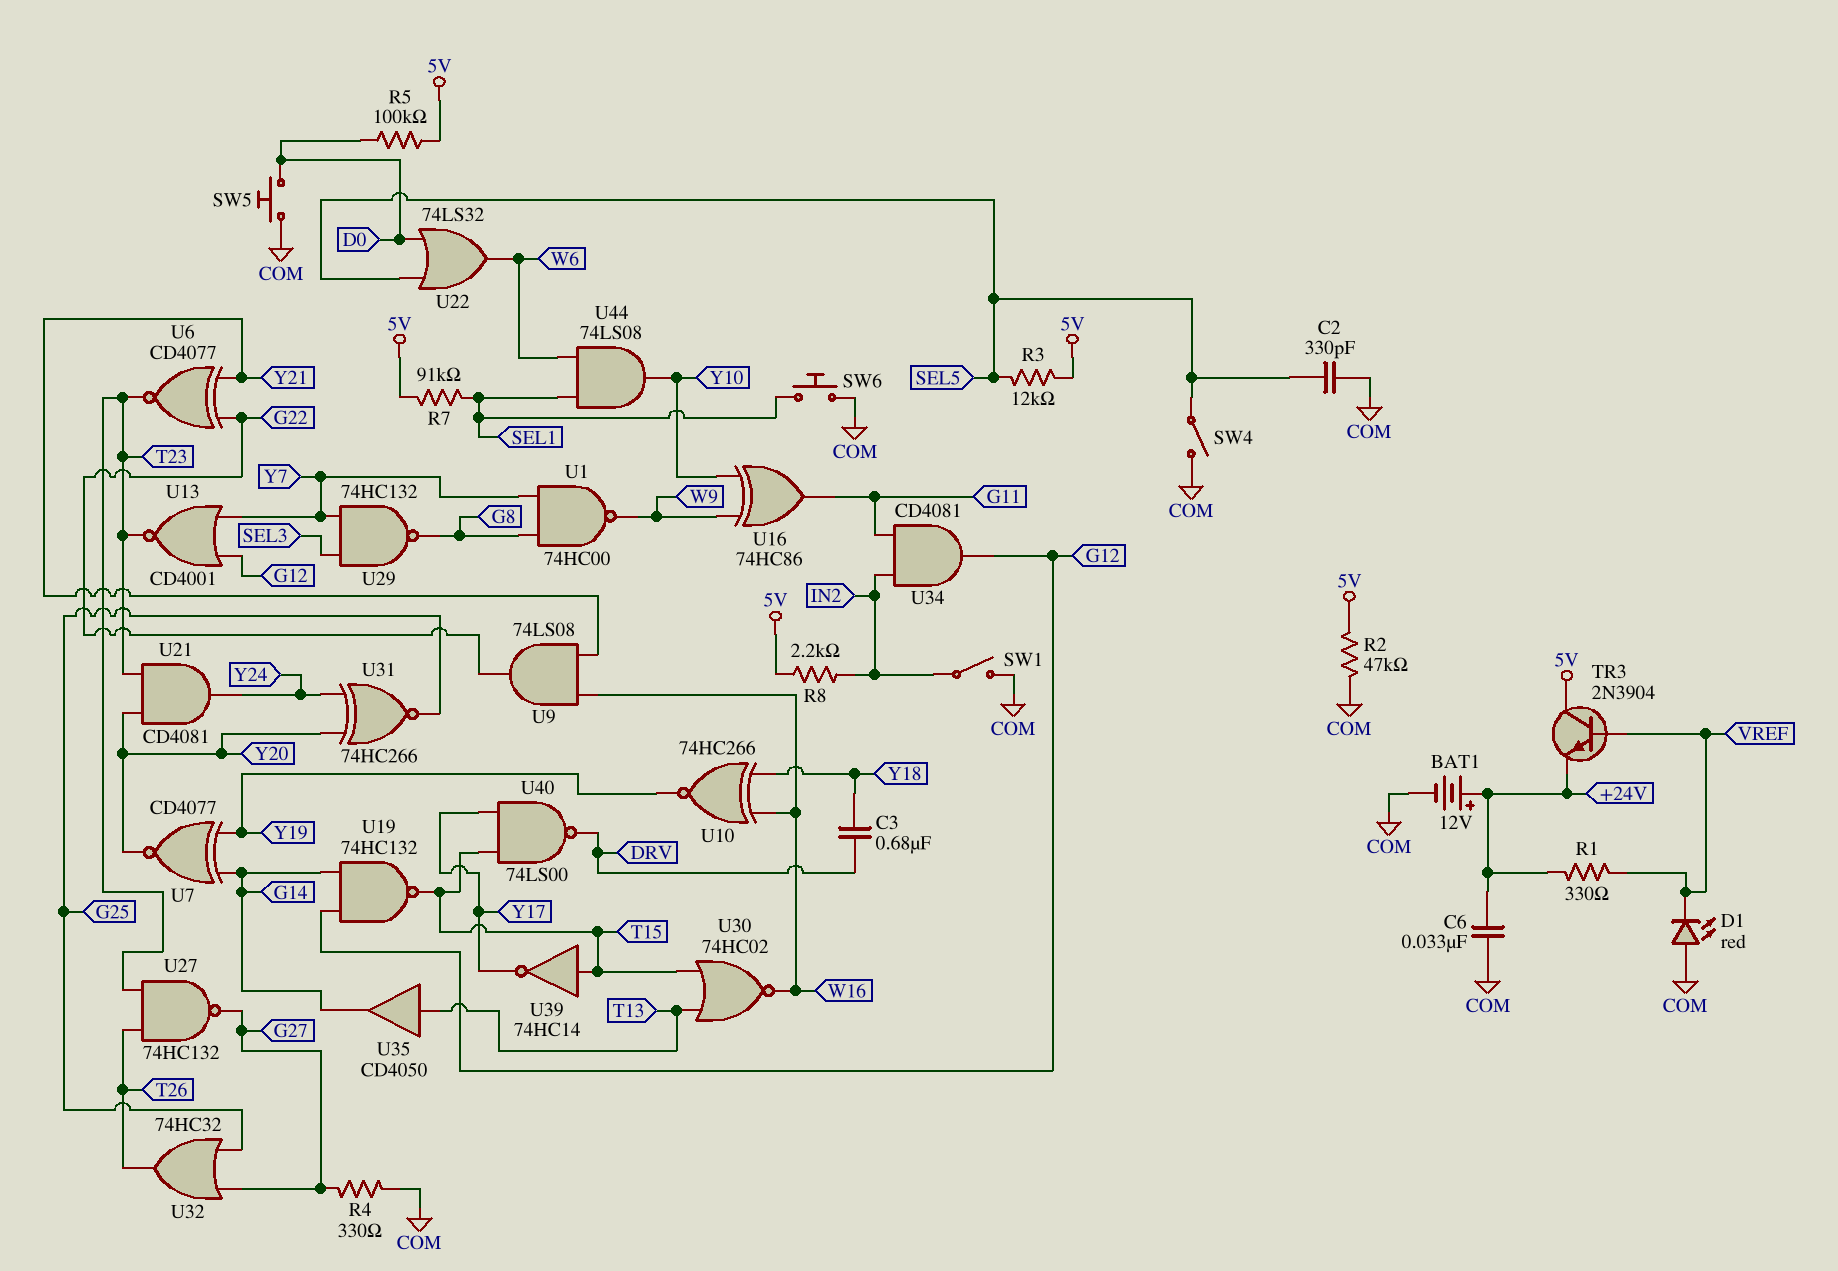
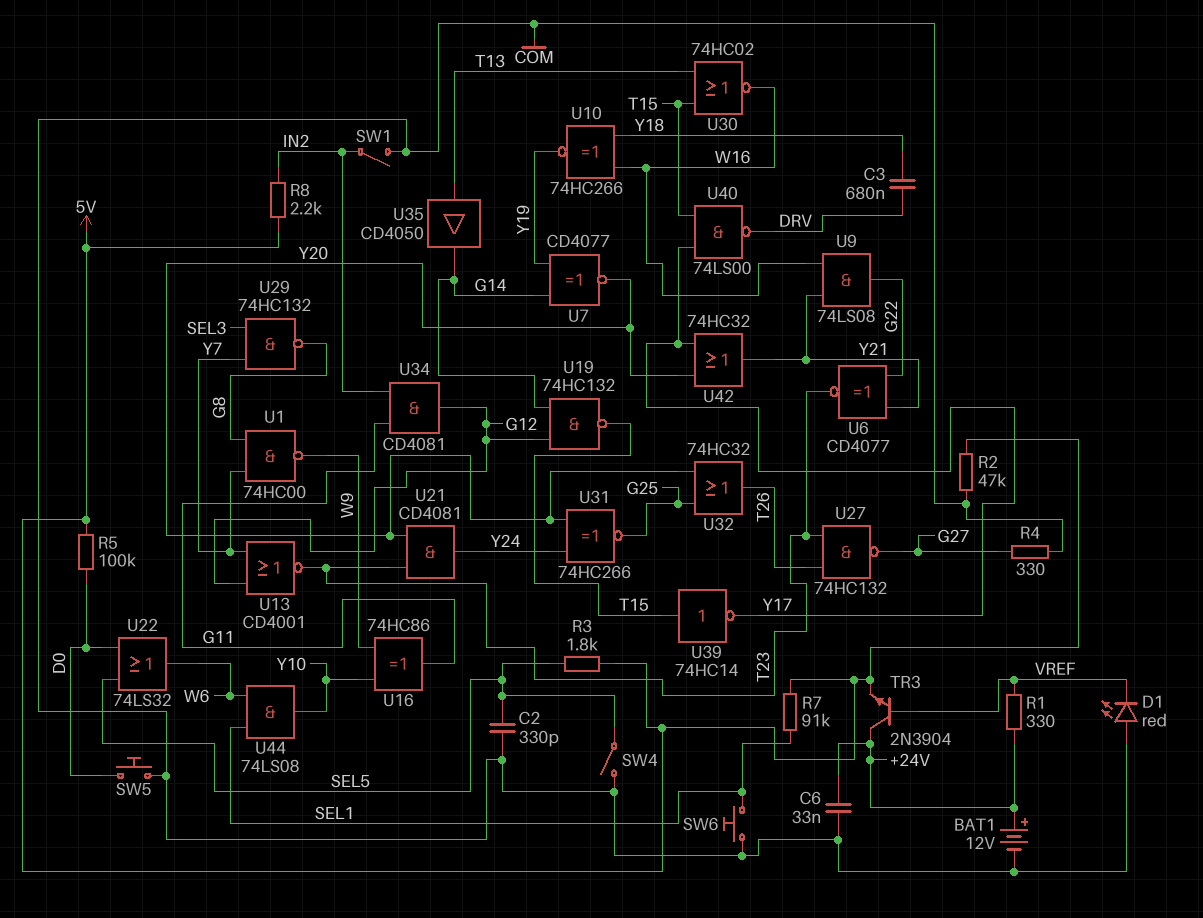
R3: 12k (5V, SEL5) -> 1.8k (5V, SEL5)
TR3: NPN 2N3904 (B VREF, C 5V, E +24V) -> NPN 2N3904 (B VREF, C +24V, E 5V)
U32: OR 74HC32 (in G25, in G27, out T26) -> OR 74HC32 (in G25, in Y20, out T26)
U42: none -> OR 74HC32 (in Y17, in Y20, out Y21)

